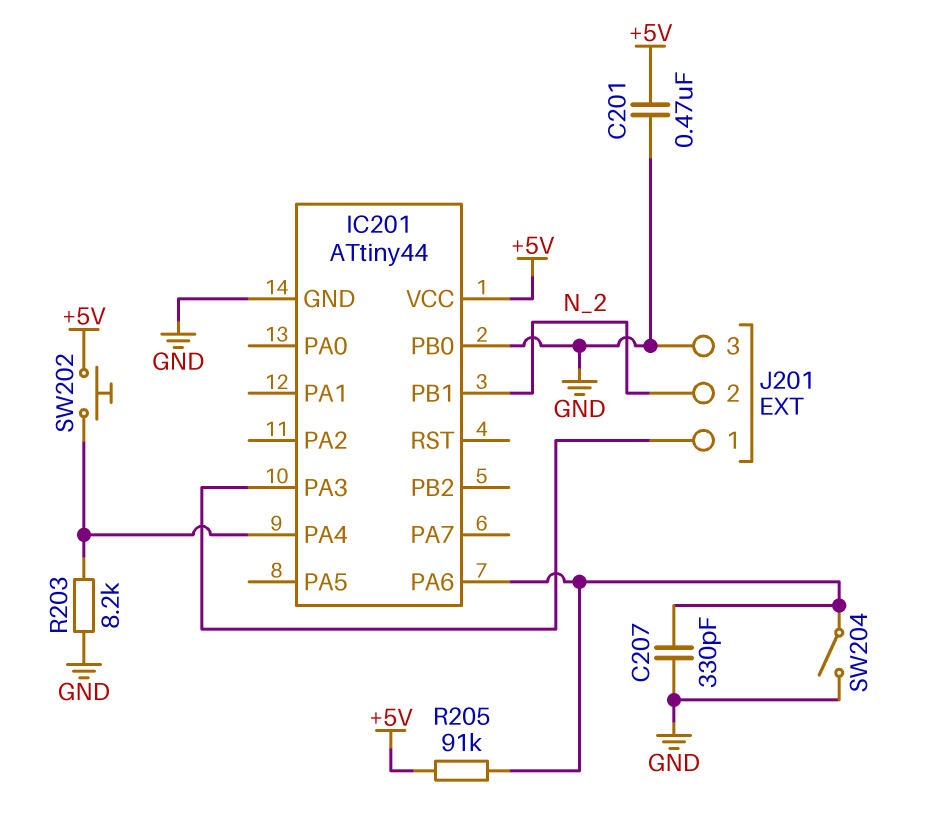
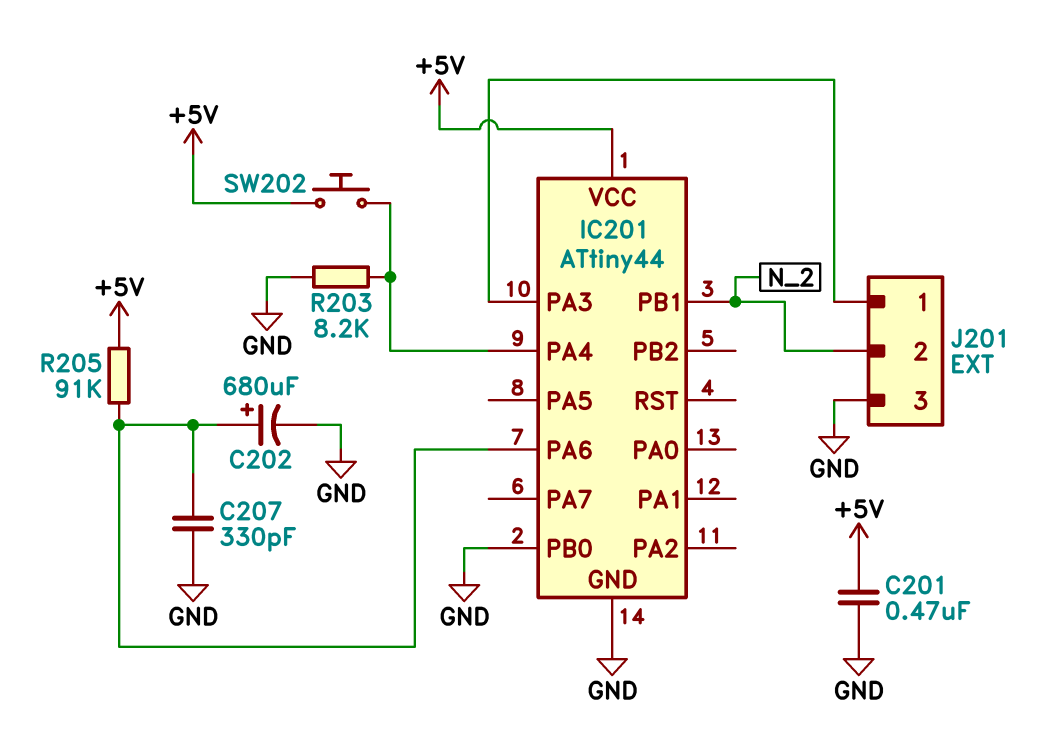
C202: none -> 680uF (plus IC201/PA6, minus GND)
SW204: switch (GND, IC201/PA6) -> none

